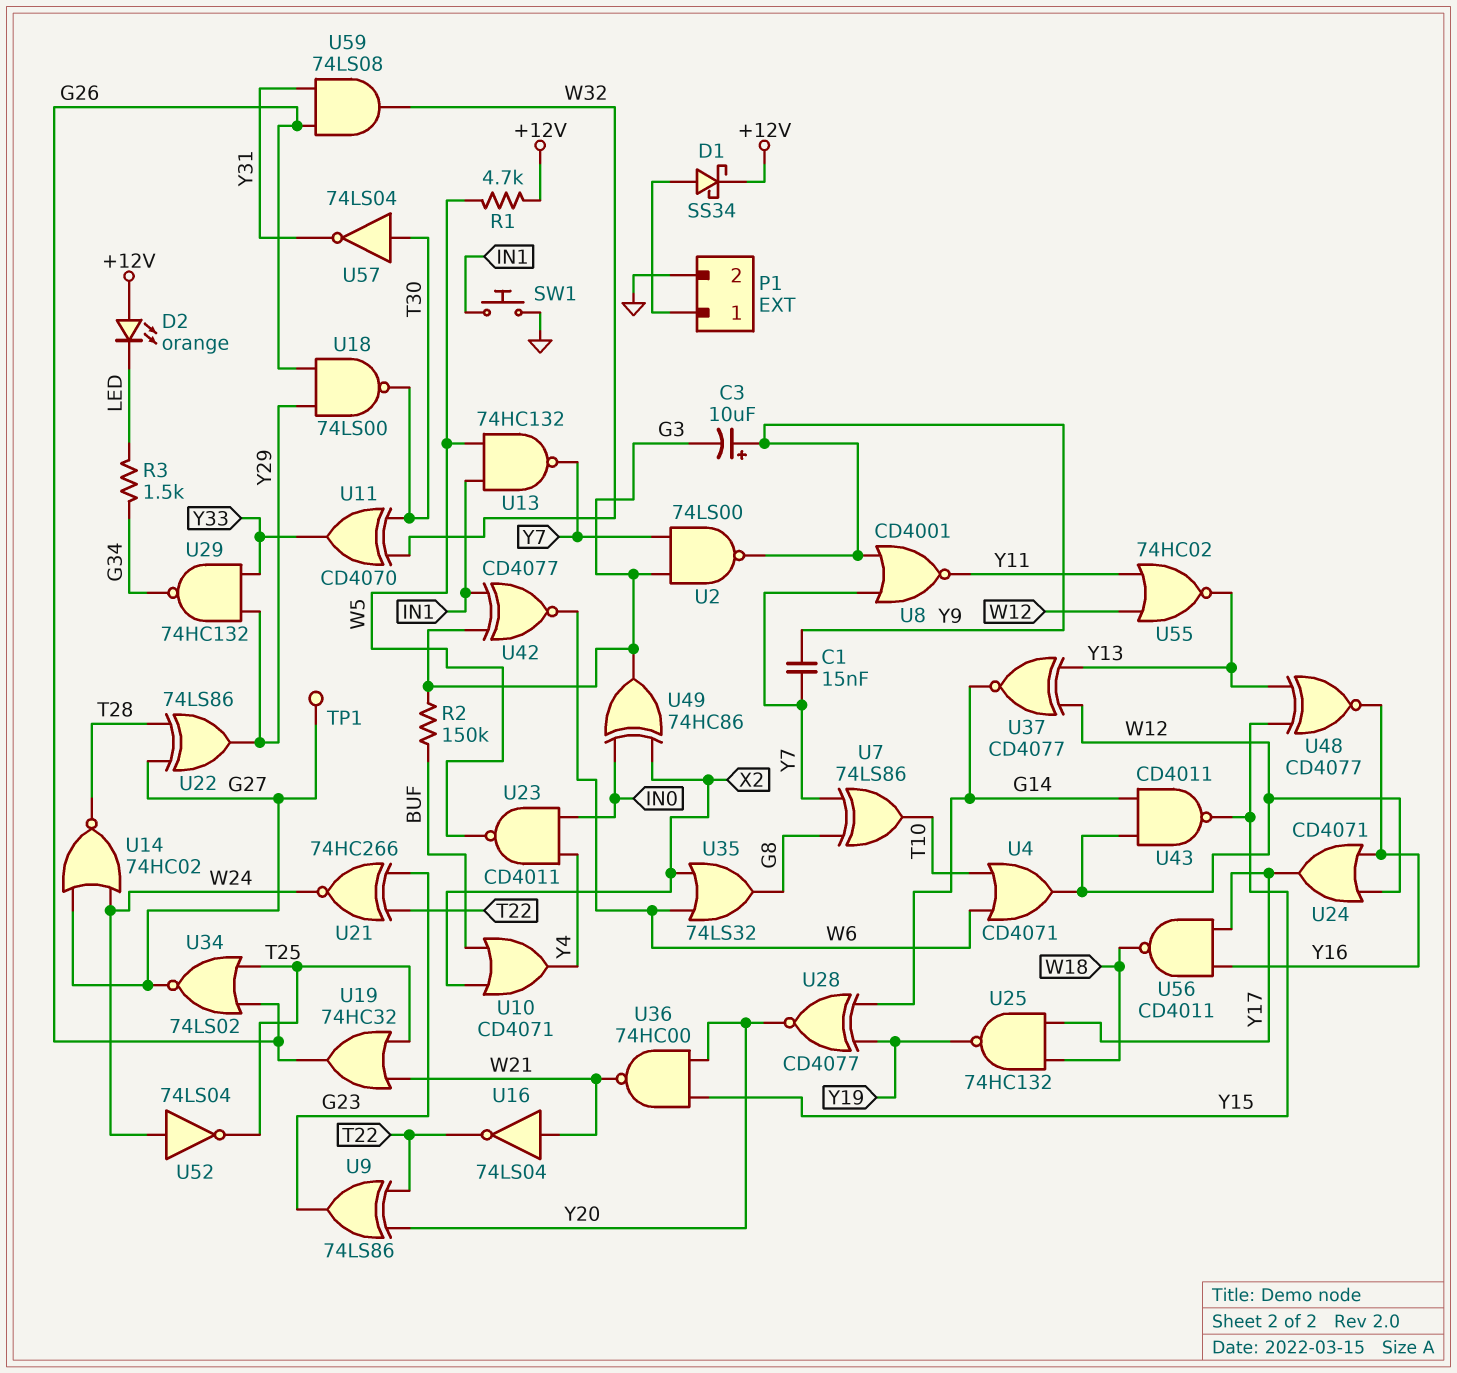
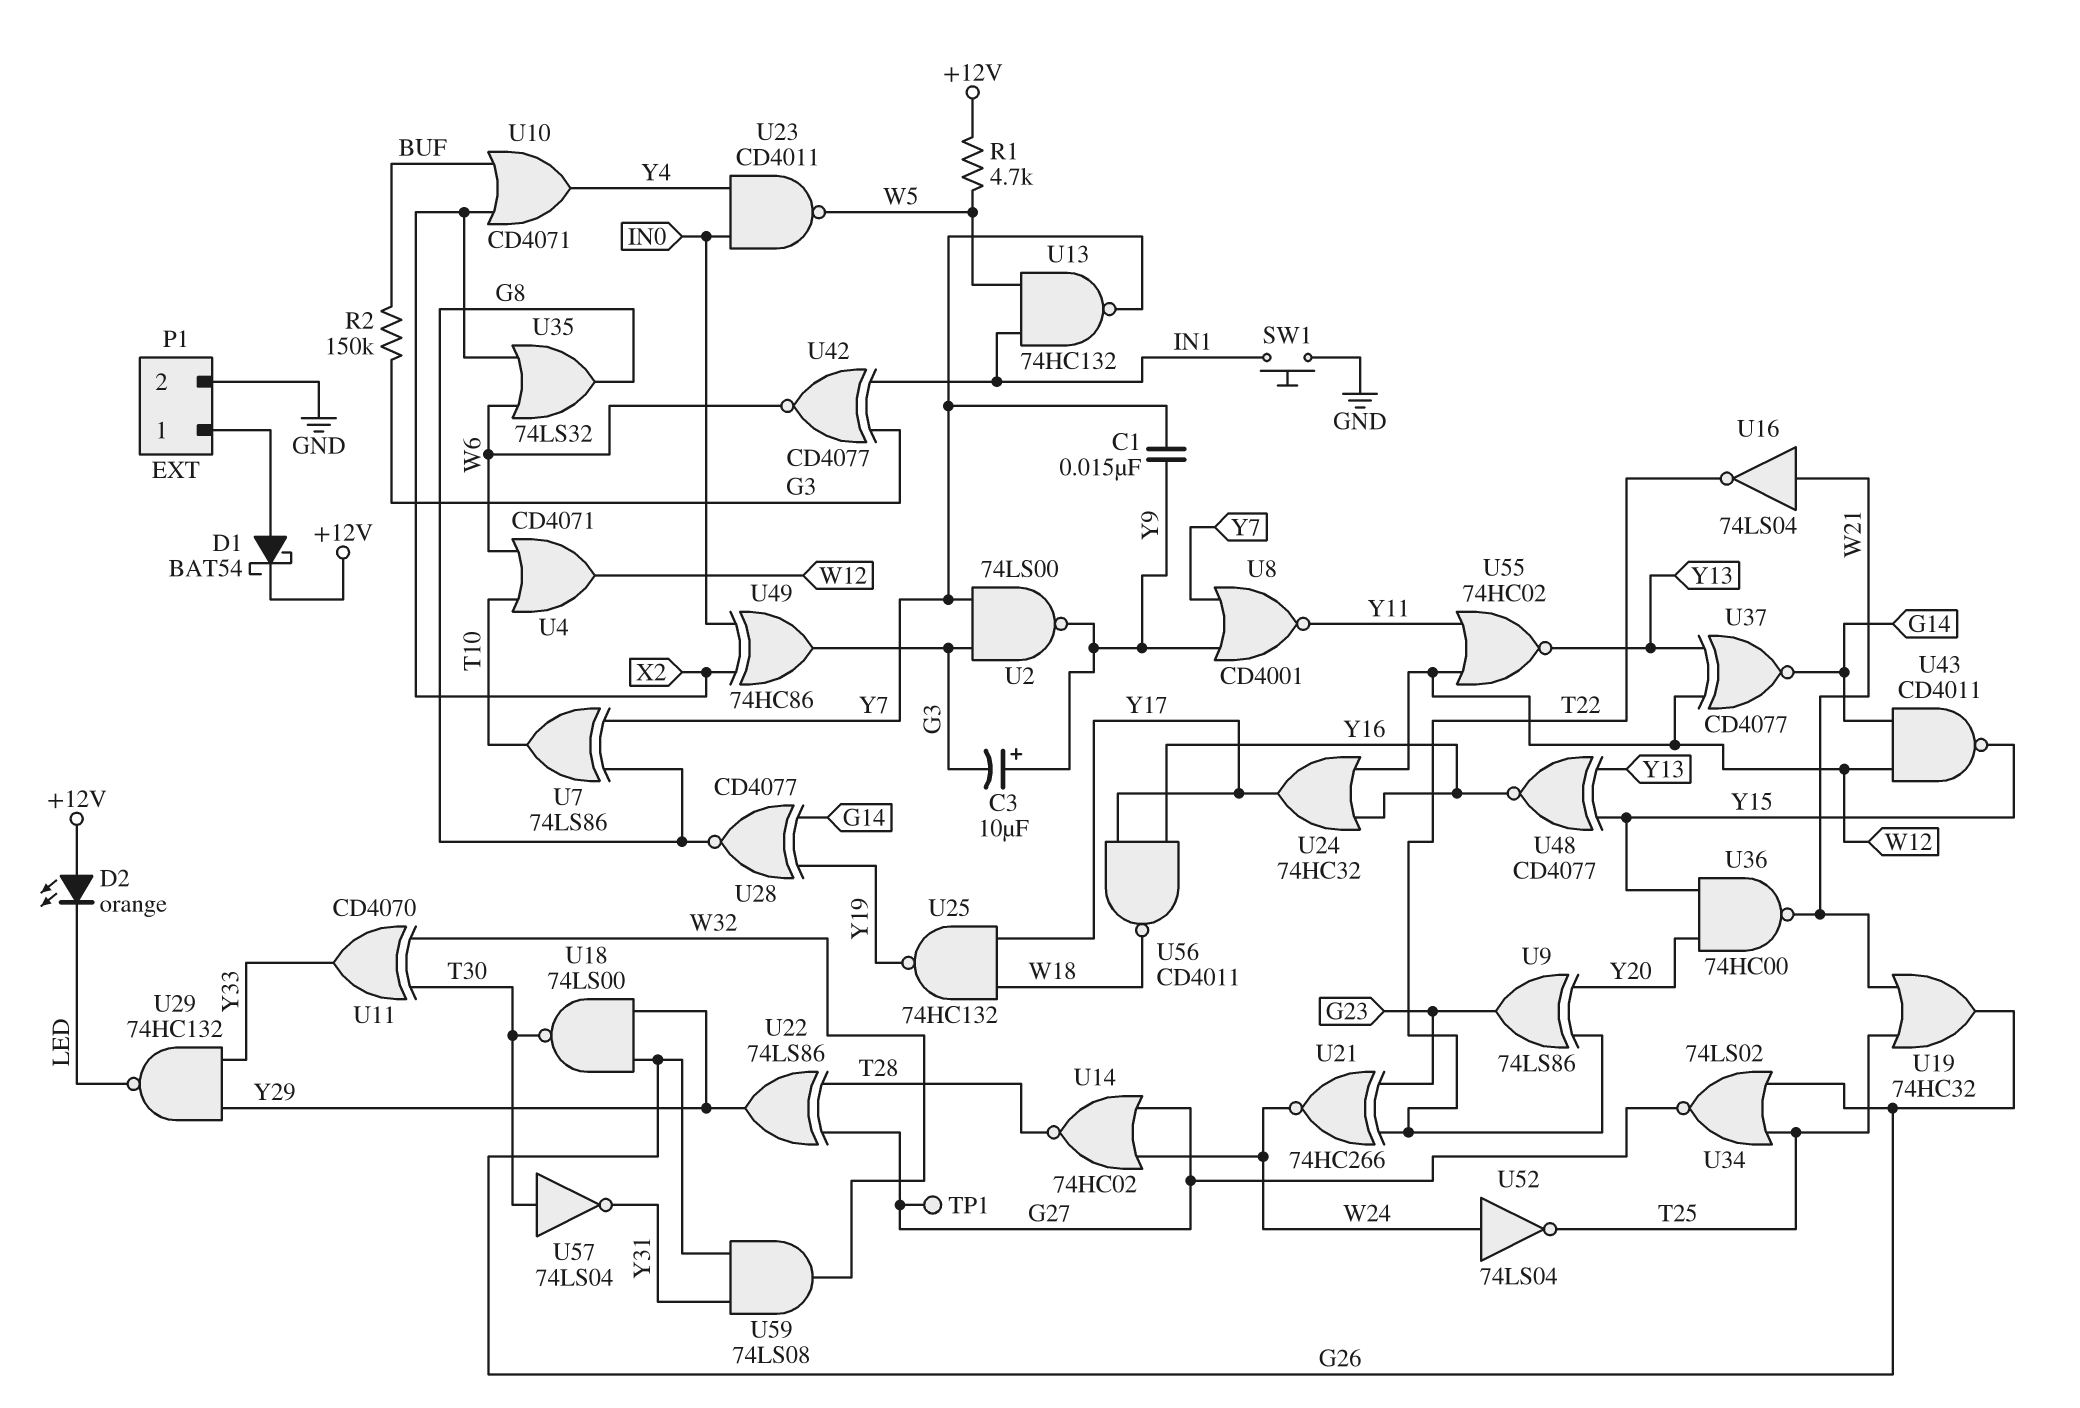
D1: schottky SS34 (A P1/1, K +12V) -> schottky BAT54 (A P1/1, K +12V)
R3: 1.5k (G34, LED) -> none
U24: OR CD4071 (in W12, in Y16, out Y17) -> OR 74HC32 (in W12, in Y16, out Y17)
U28: XNOR CD4077 (in G14, in Y19, out Y20) -> XNOR CD4077 (in G14, in Y19, out G8)
U29: NAND 74HC132 (in Y29, in Y33, out G34) -> NAND 74HC132 (in Y29, in Y33, out LED)

